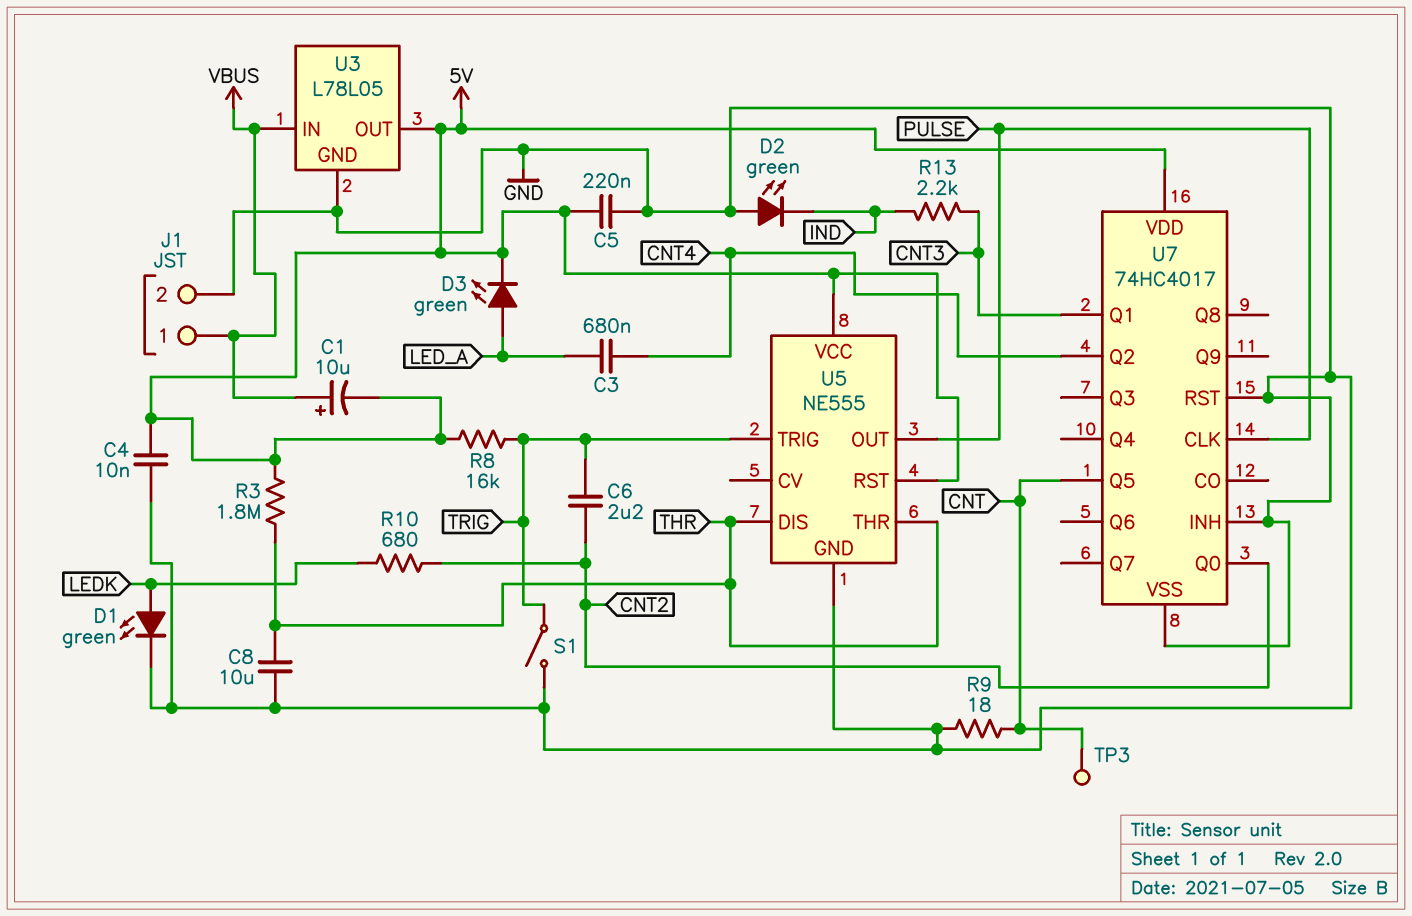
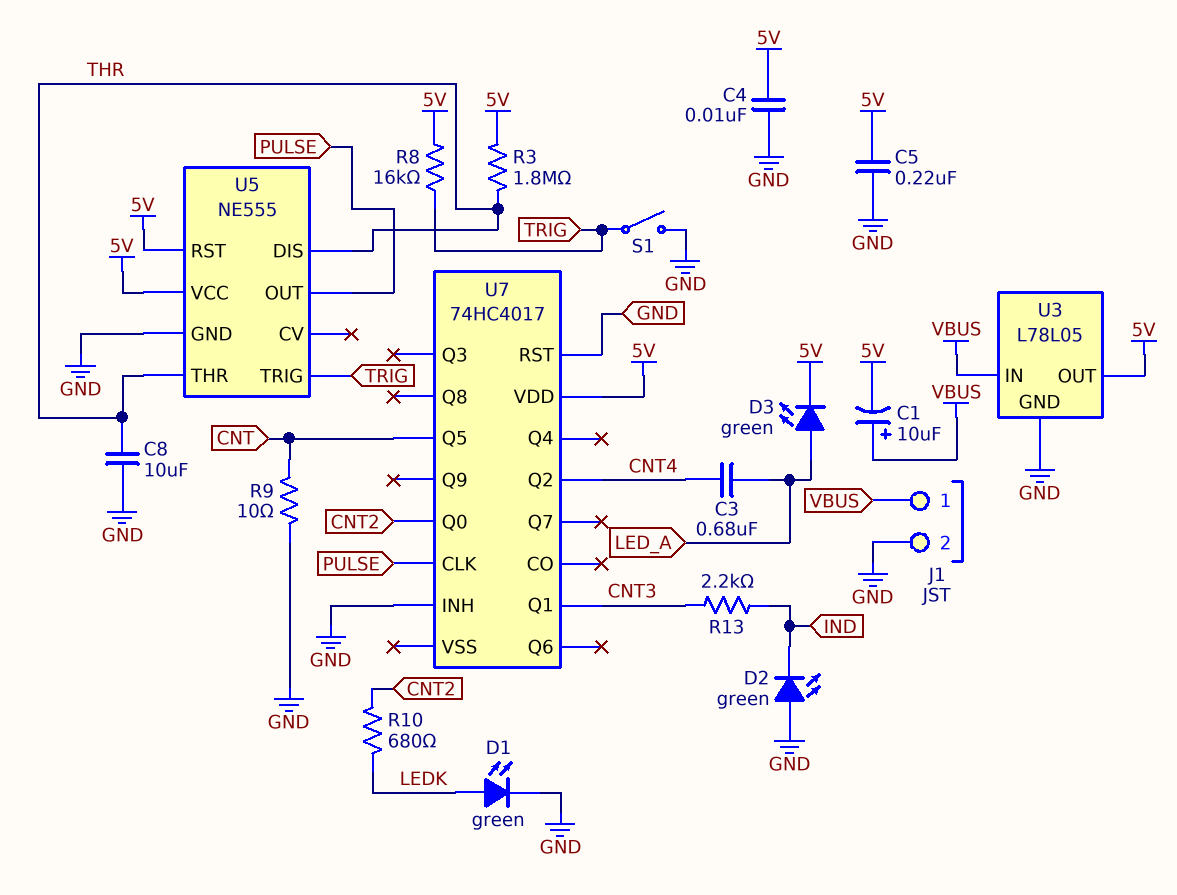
C6: 2.2uF (CNT2, TRIG) -> none
R9: 18 (CNT, GND) -> 10 (CNT, GND)
TP3: test point (CNT) -> none
U7 pin VSS: GND -> none

